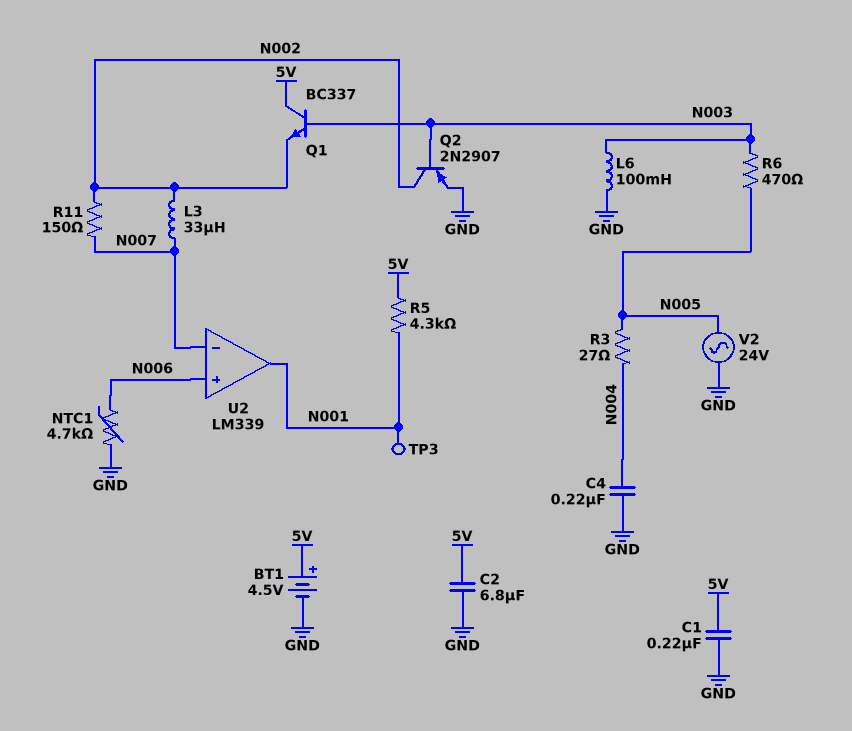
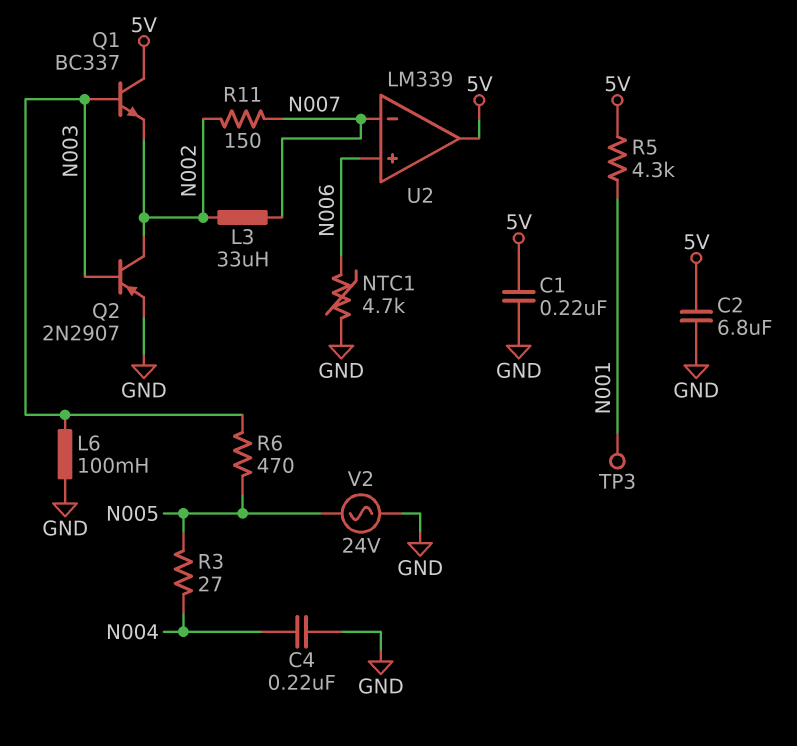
BT1: 4.5V (plus 5V, minus GND) -> none
U2 pin out: N001 -> 5V

